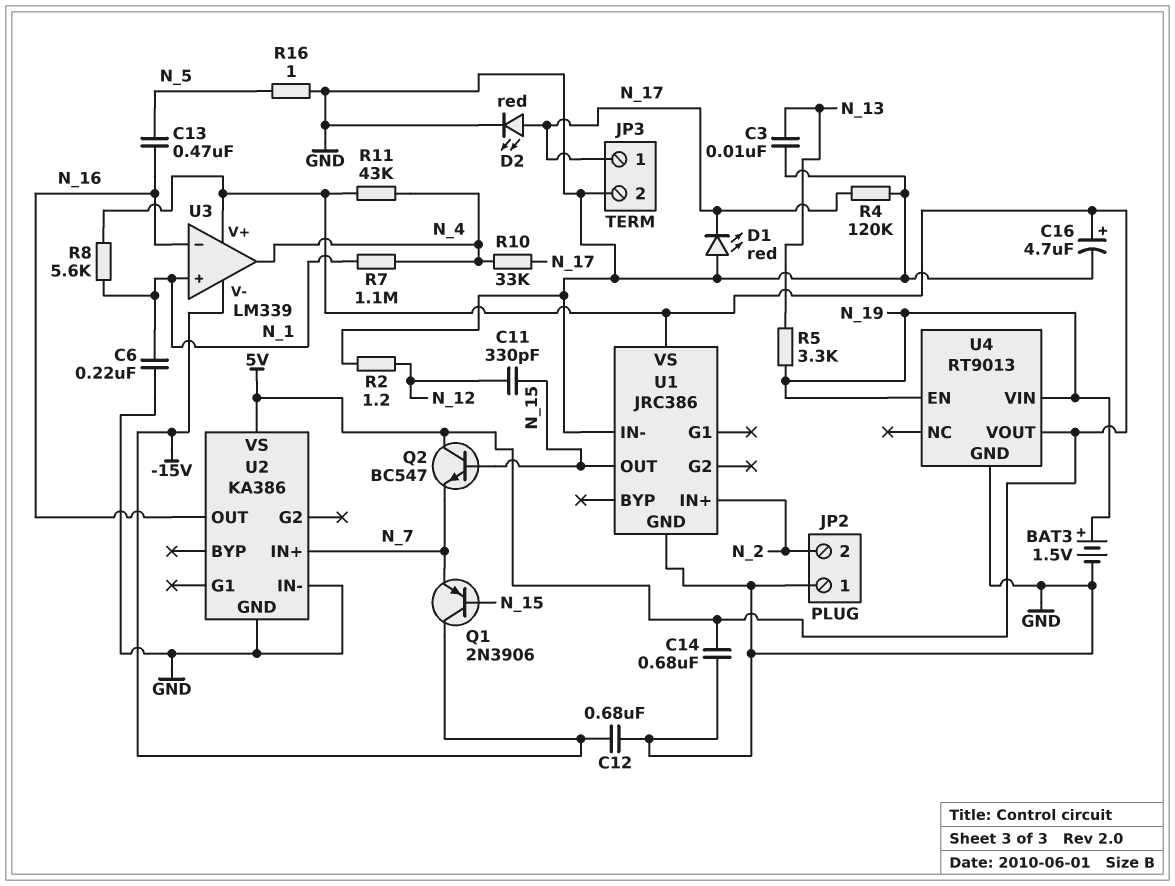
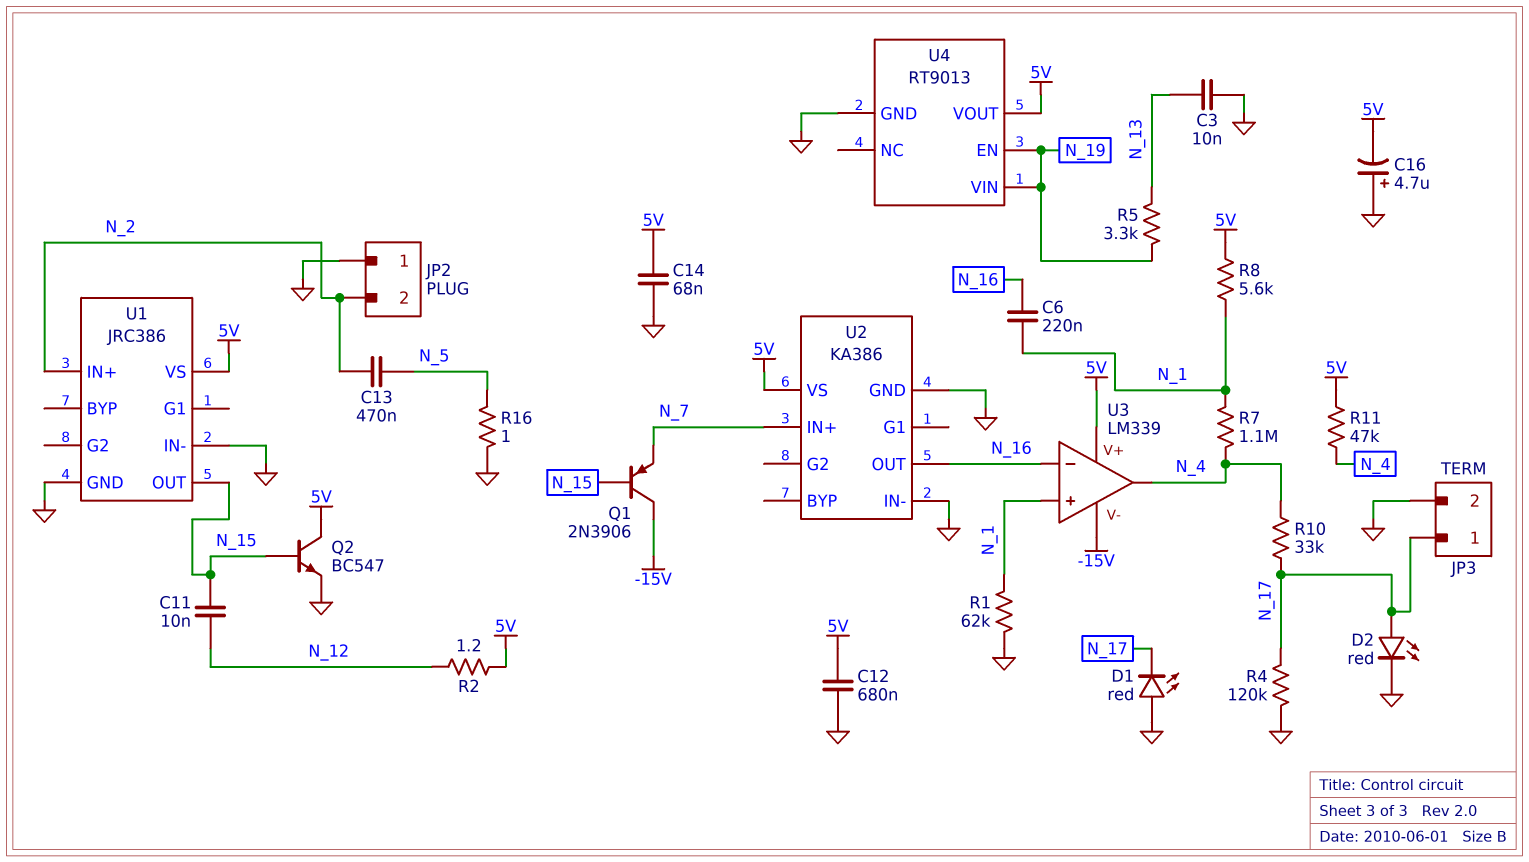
BAT3: 1.5V (plus N_19, minus GND) -> none
C6: 220nF (GND, N_1) -> 220nF (N_1, N_16)
C11: 330pF (N_12, N_15) -> 10nF (N_12, N_15)
C12: 680nF (-15V, GND) -> 680nF (5V, GND)
C13: 470nF (N_5, N_16) -> 470nF (N_2, N_5)
C14: 680nF (5V, GND) -> 68nF (5V, GND)
C16: 4.7uF (plus 5V, minus GND) -> 4.7uF (plus GND, minus 5V)
Q2: NPN BC547 (B N_15, C 5V, E N_7) -> NPN BC547 (B N_15, C 5V, E GND)
R1: none -> 62k (GND, N_1)
R2: 1.2 (GND, N_12) -> 1.2 (5V, N_12)
R11: 43k (5V, N_4) -> 47k (5V, N_4)

